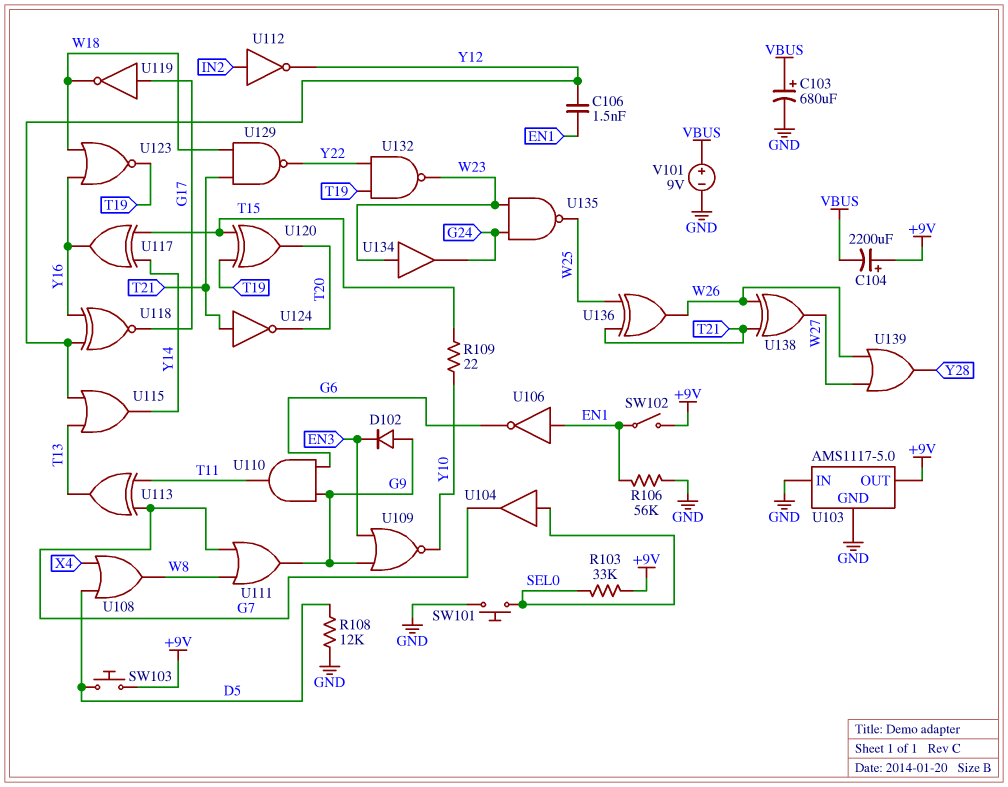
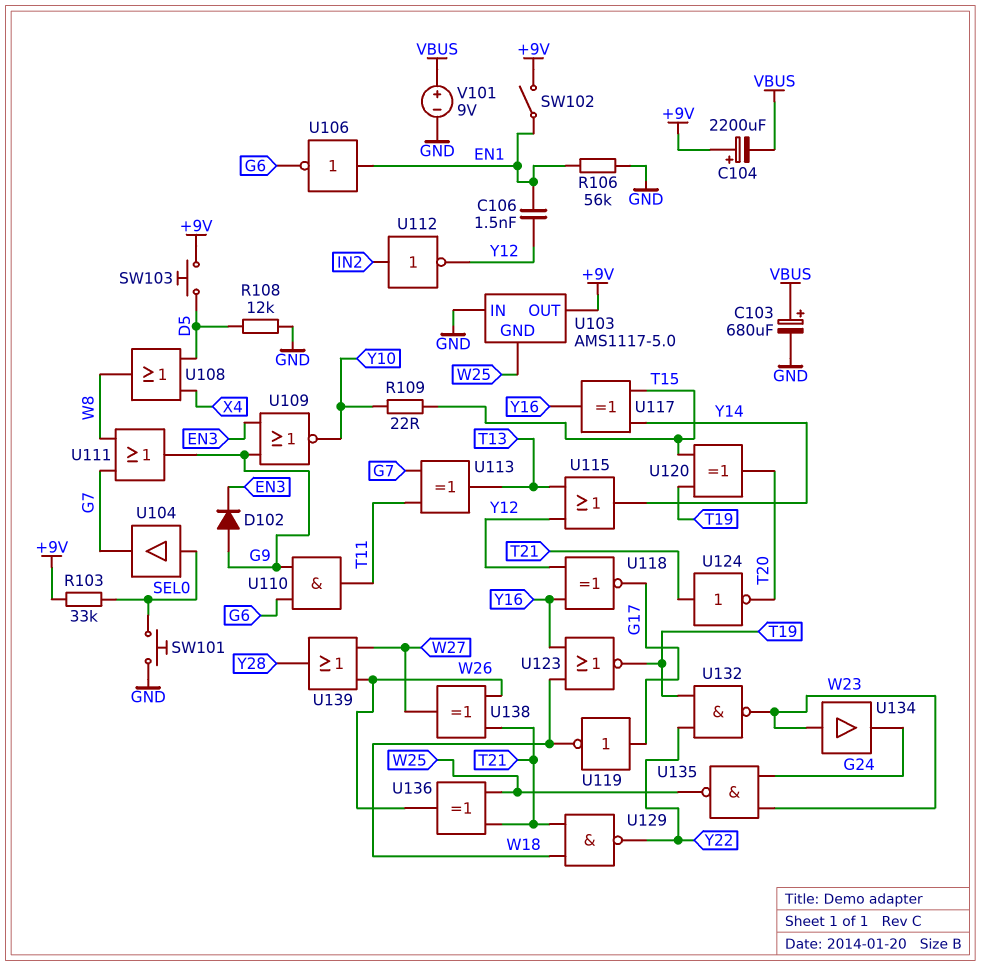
U103 pin GND: GND -> W25

